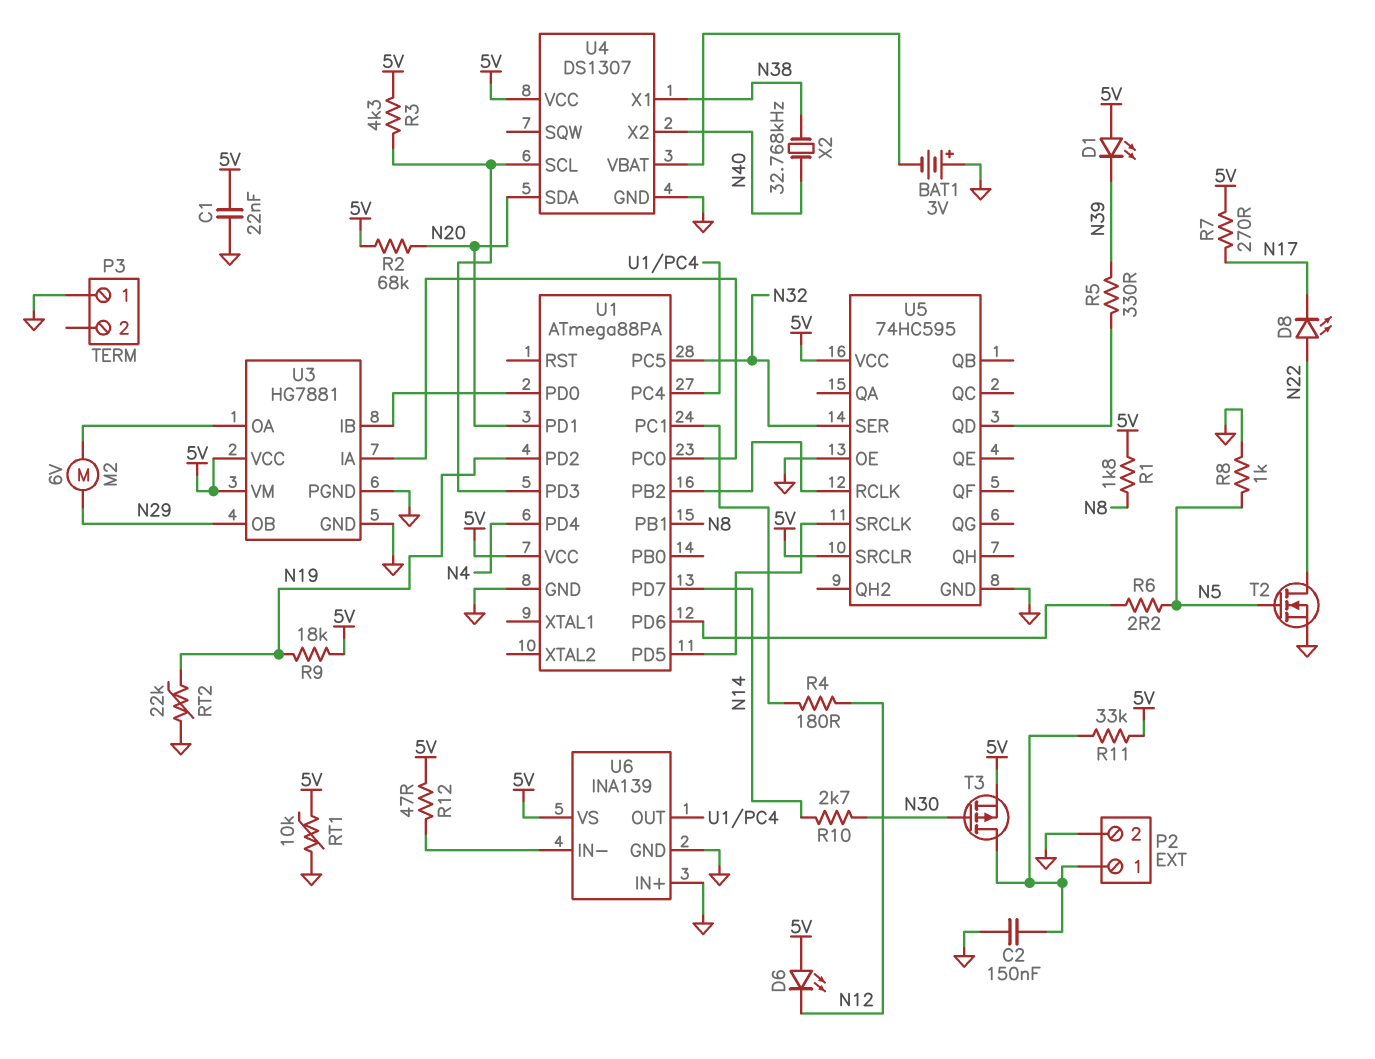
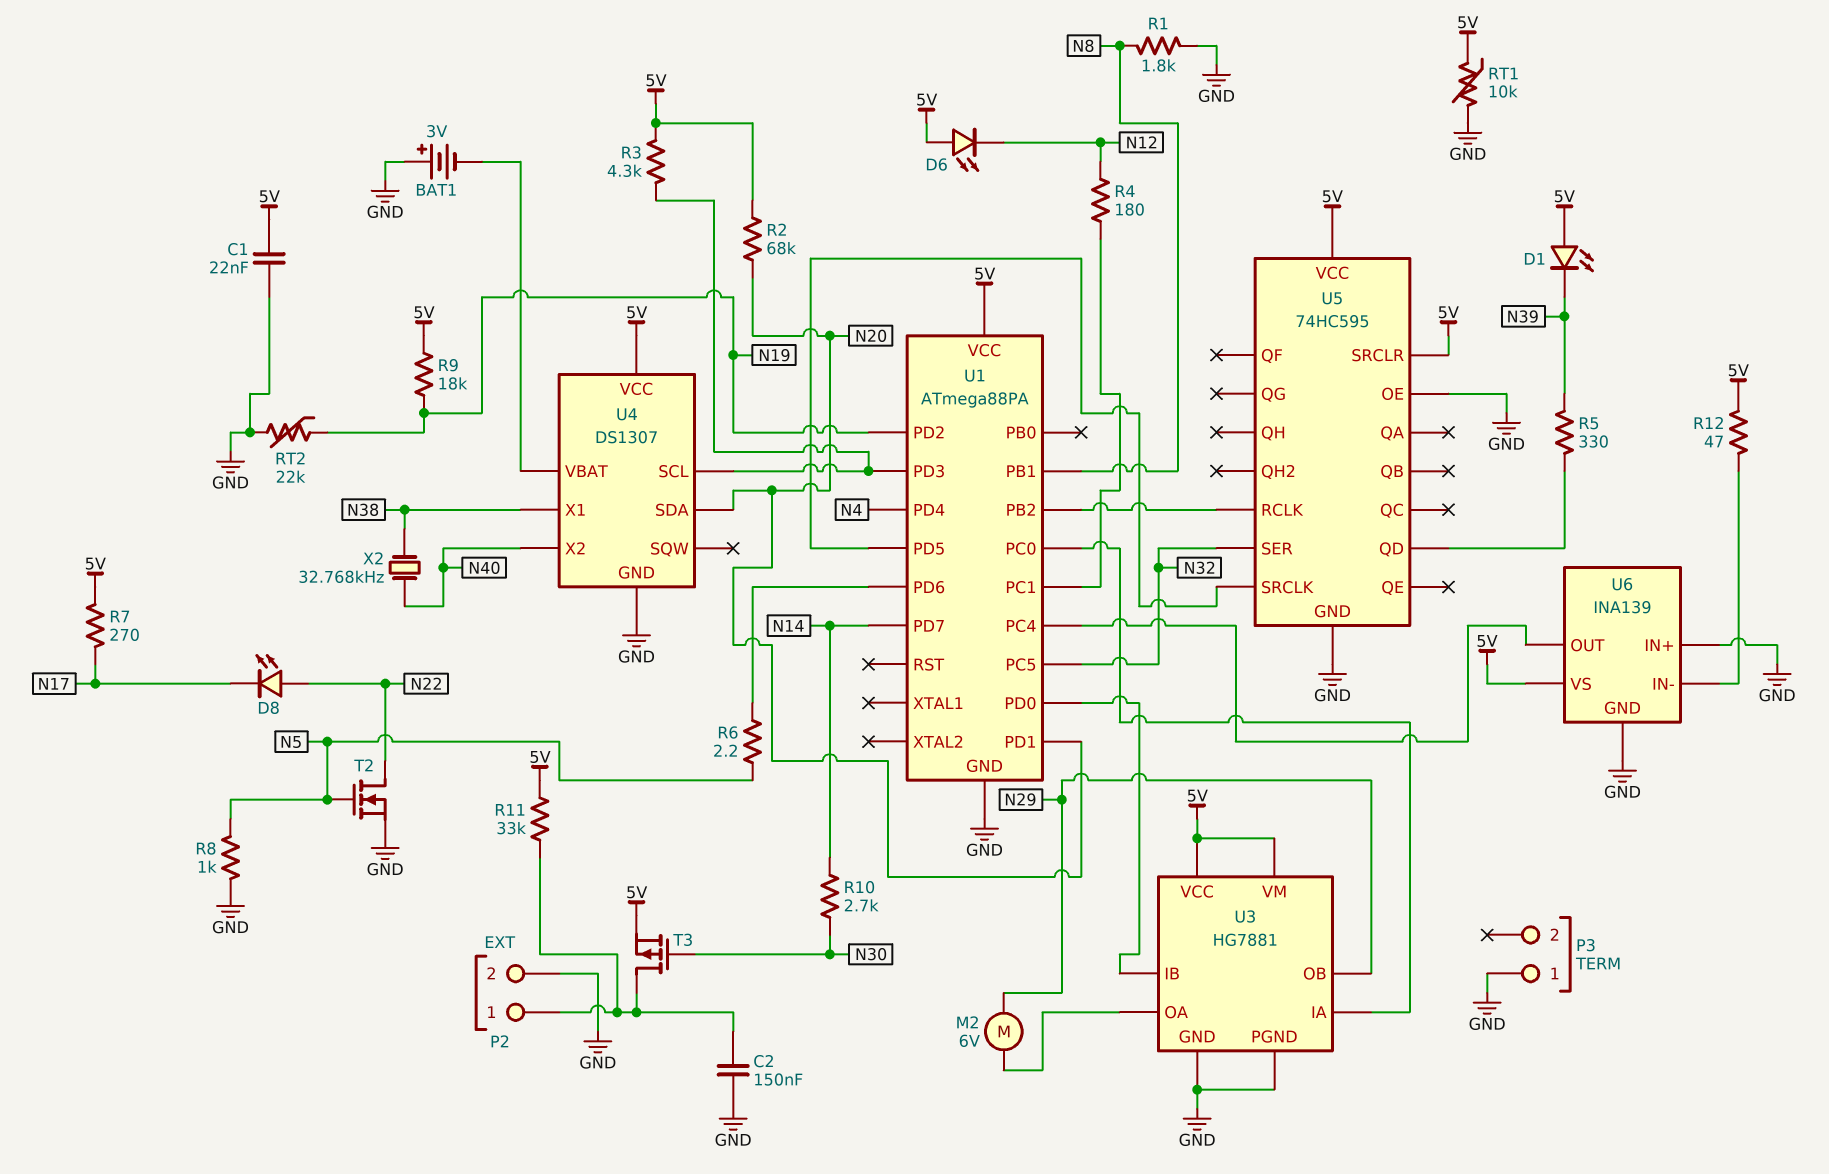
R1: 1.8k (5V, N8) -> 1.8k (GND, N8)

